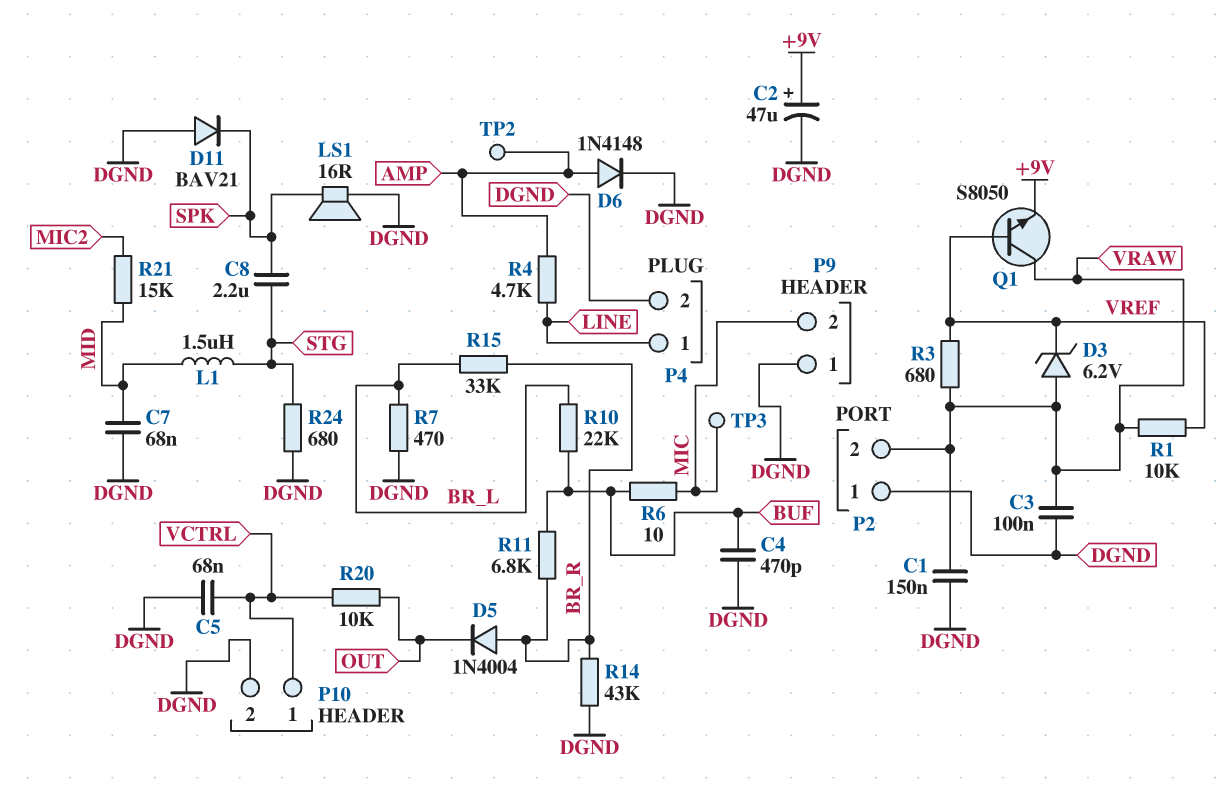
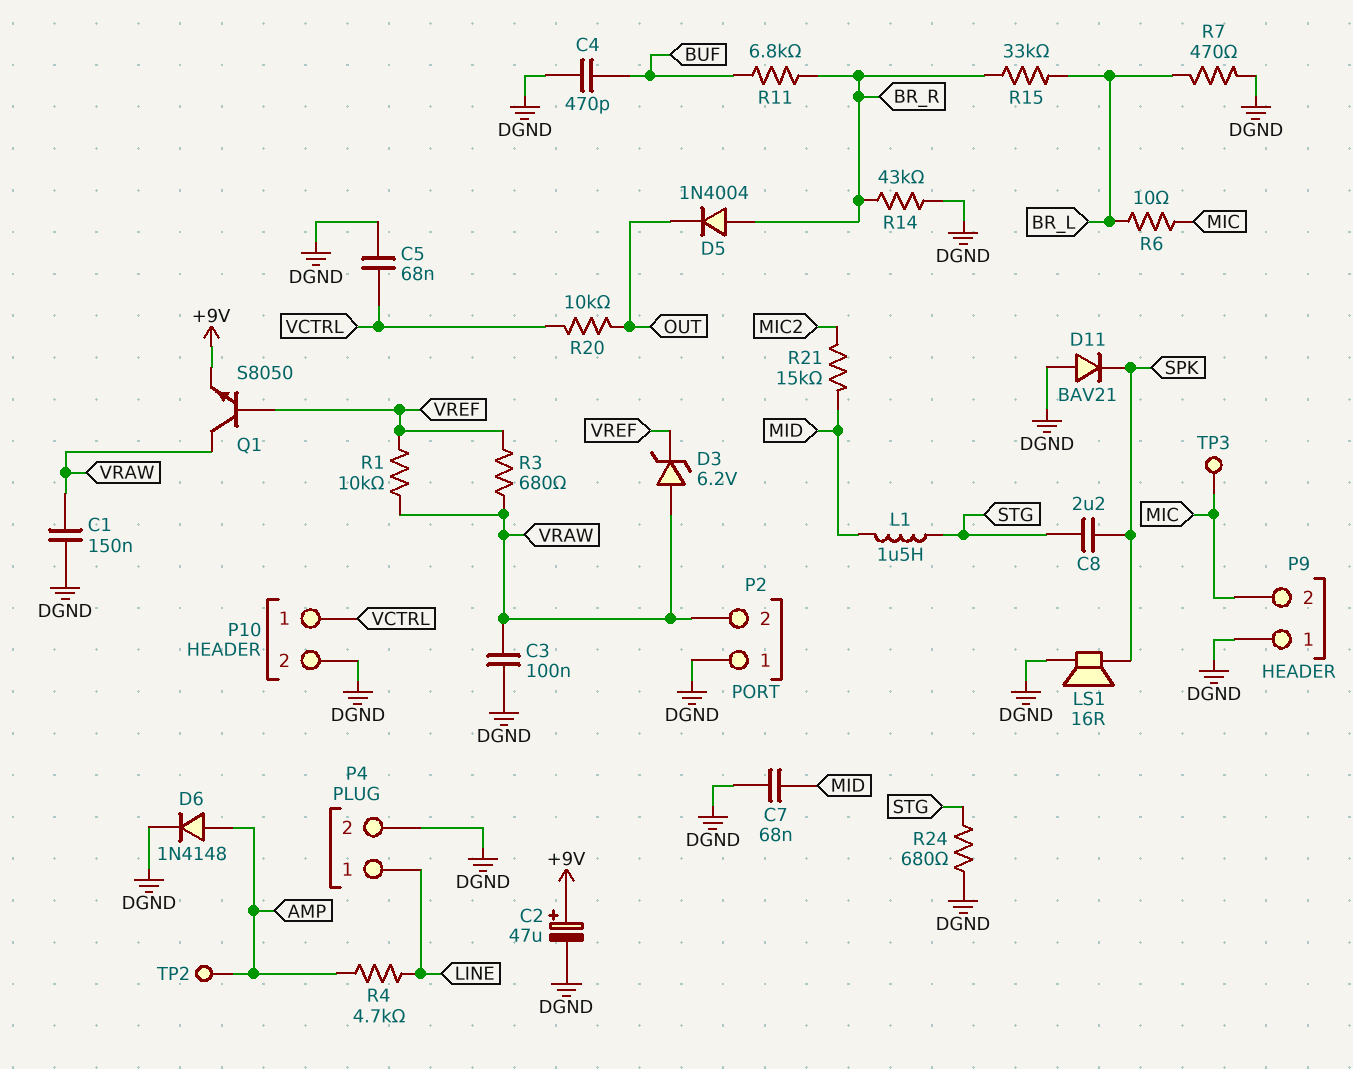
R6: 10 (BUF, MIC) -> 10 (BR_L, MIC)
R10: 22k (BR_L, BUF) -> none

